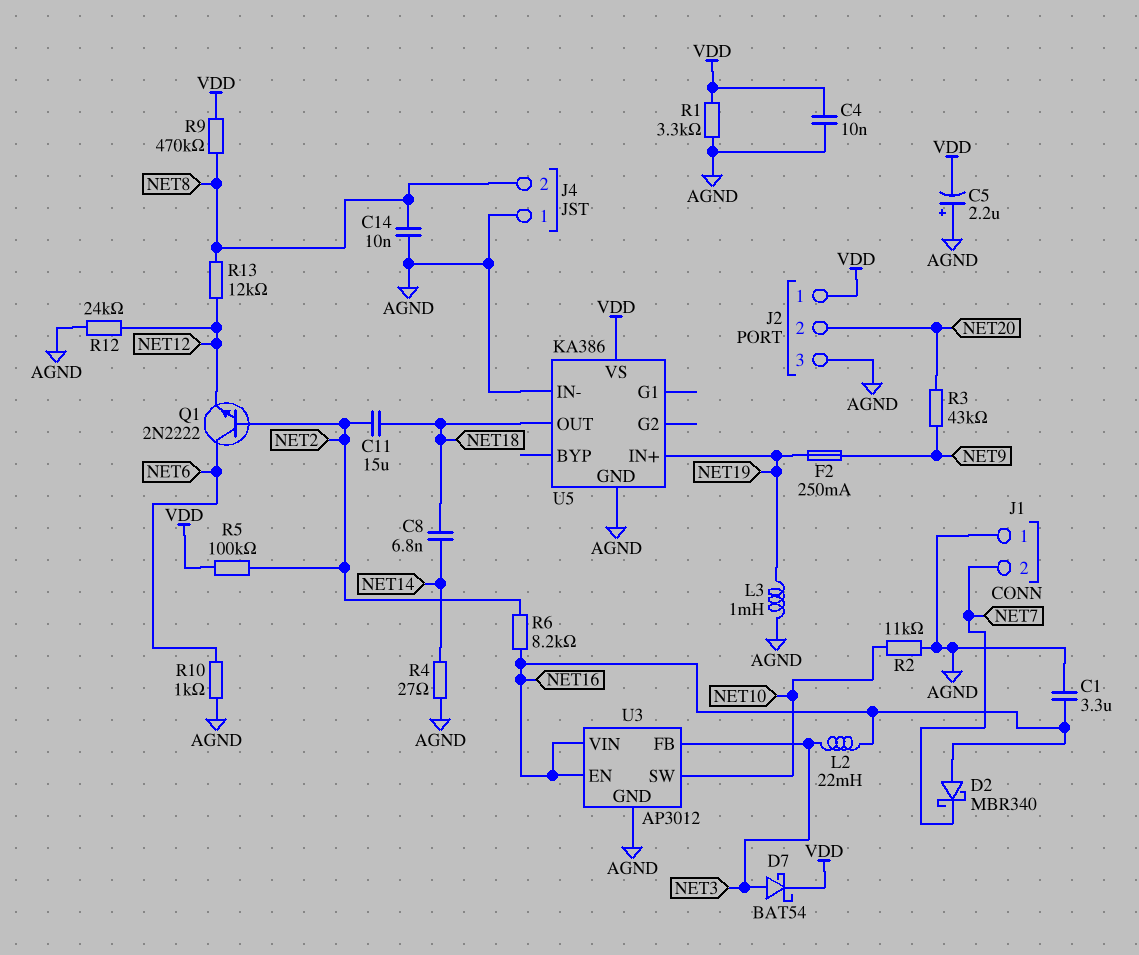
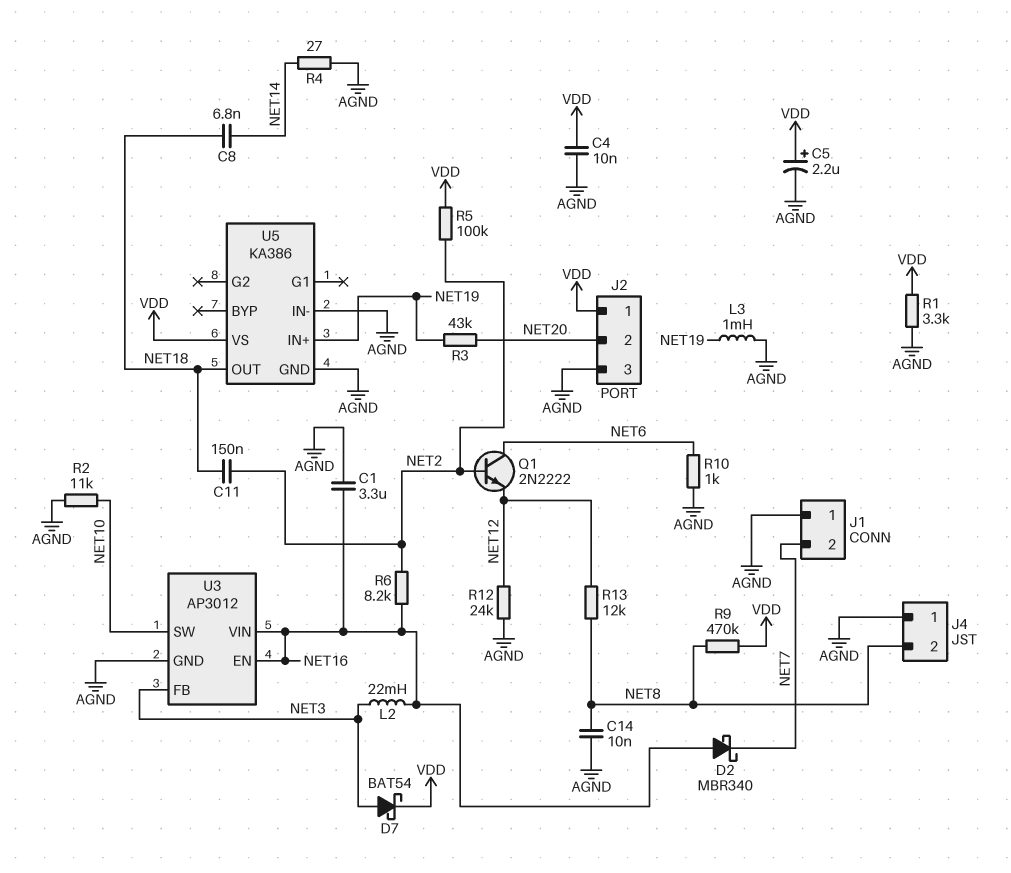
C5: 2.2uF (plus AGND, minus VDD) -> 2.2uF (plus VDD, minus AGND)
C11: 15uF (NET2, NET18) -> 150nF (NET2, NET18)
F2: 250mA (NET9, NET19) -> none
R3: 43k (NET9, NET20) -> 43k (NET19, NET20)

